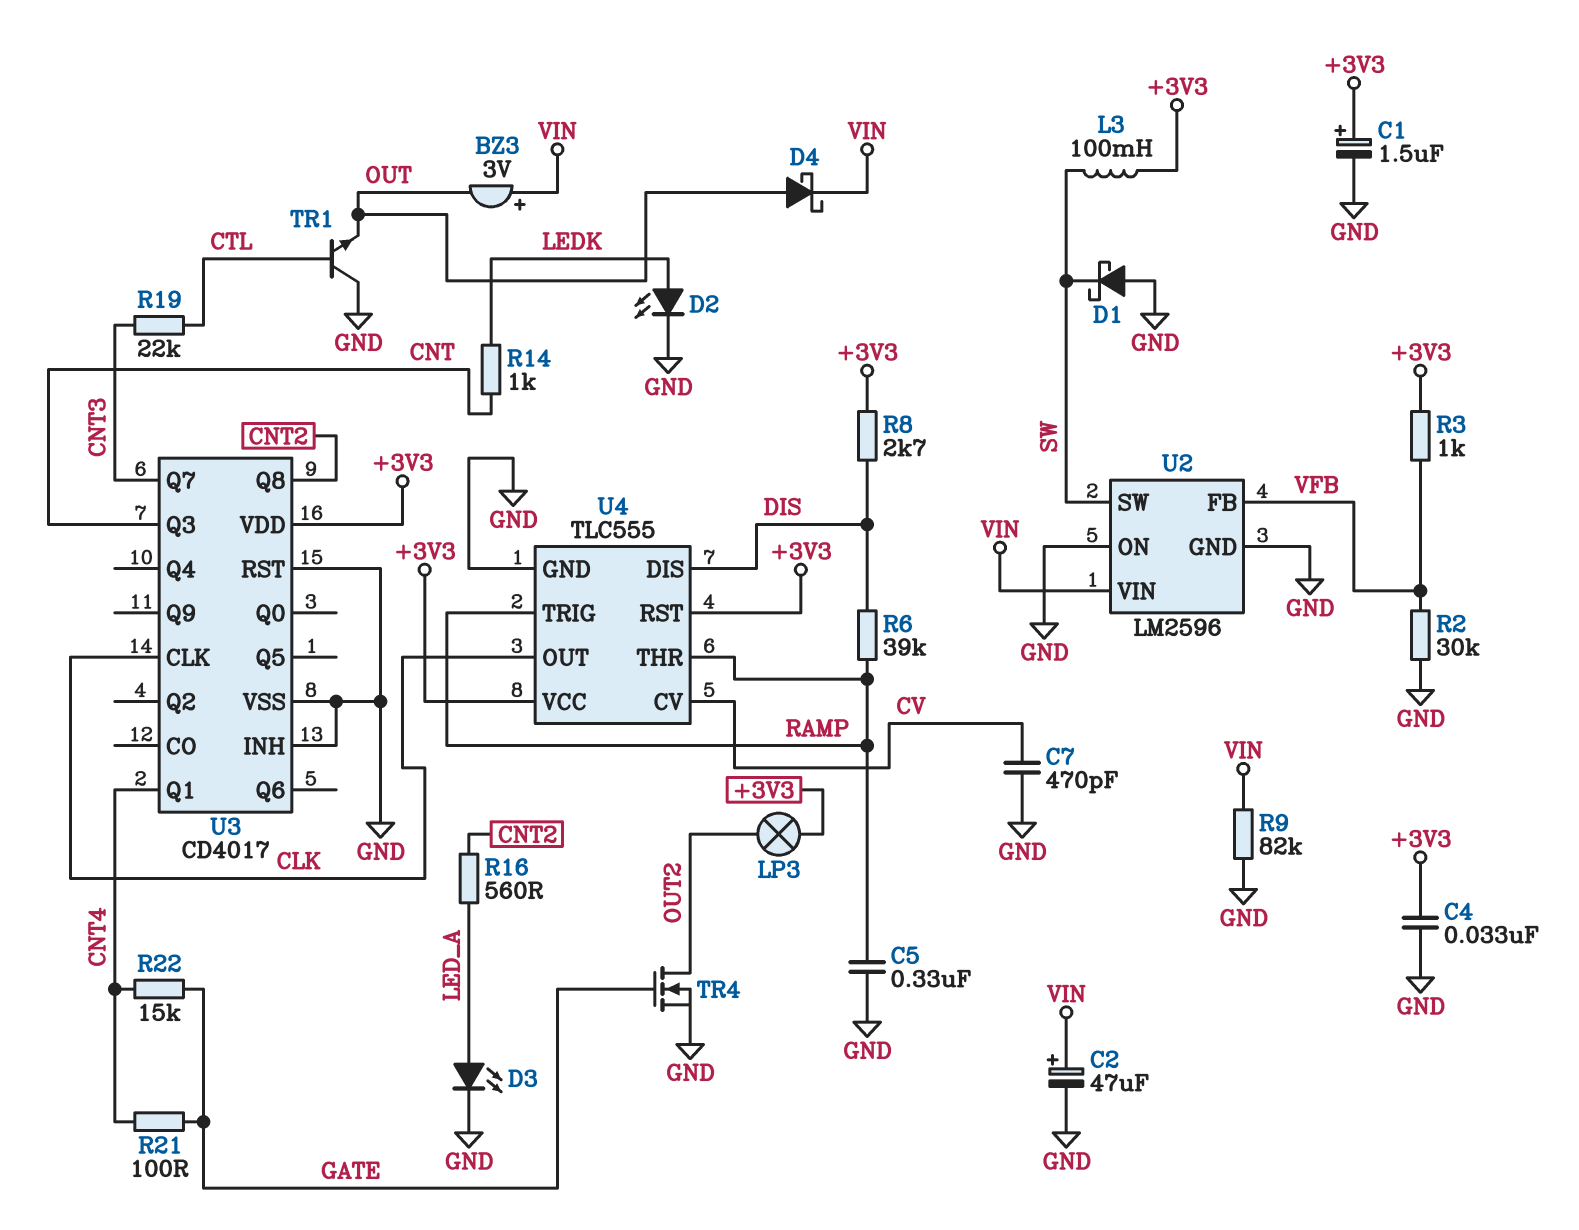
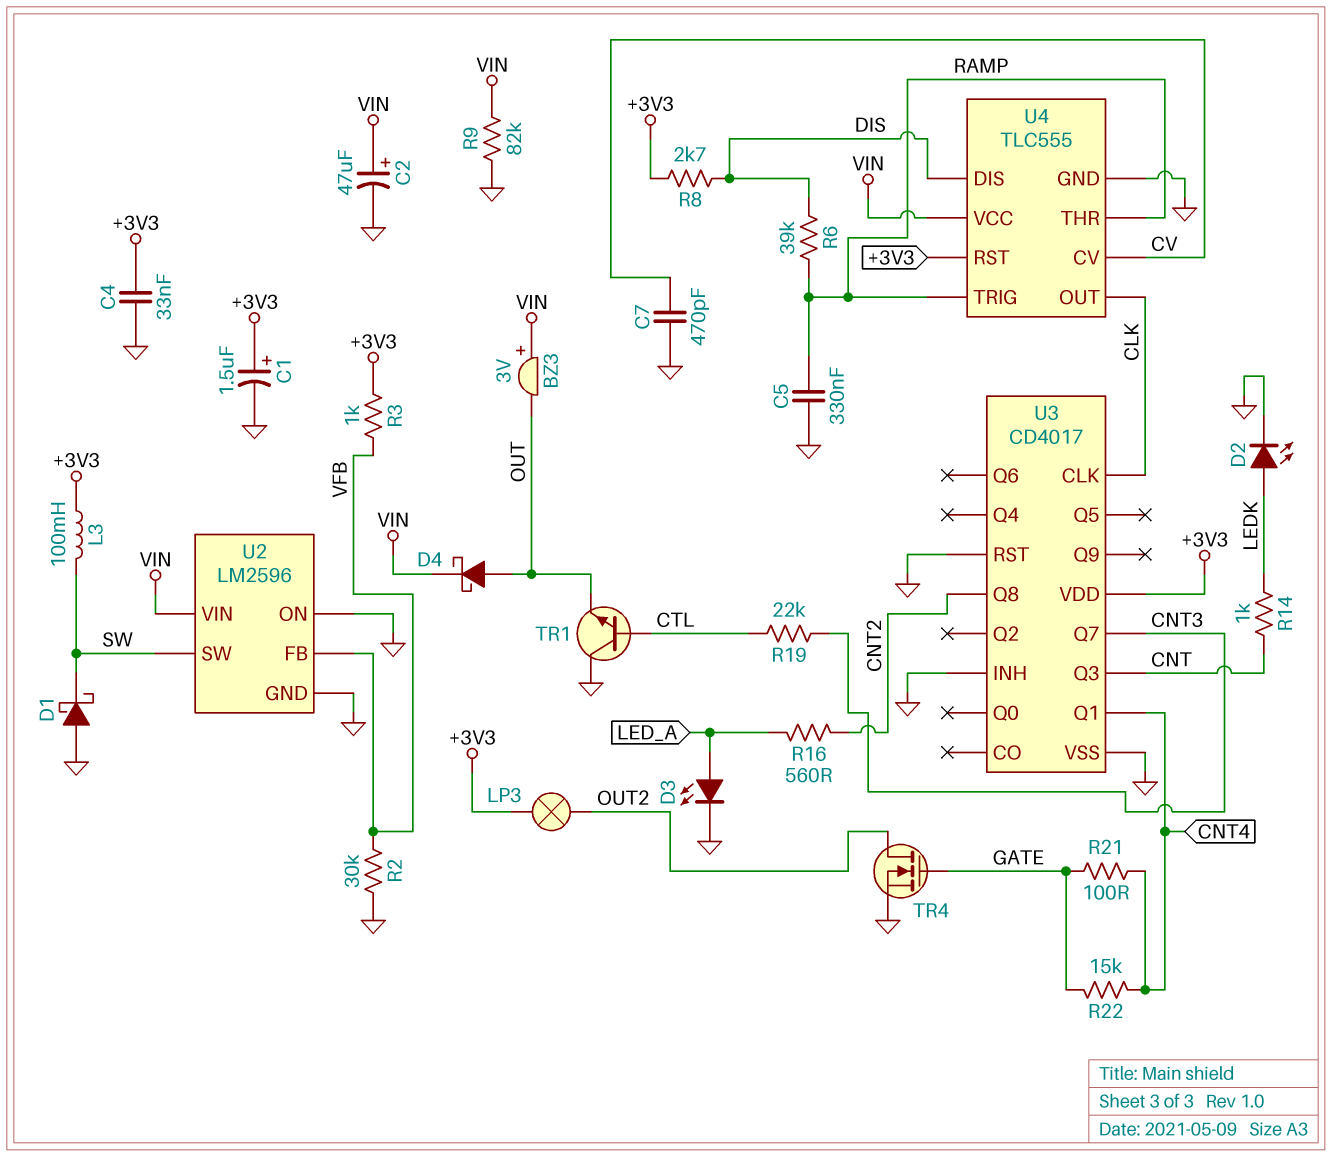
U4 pin VCC: +3V3 -> VIN

